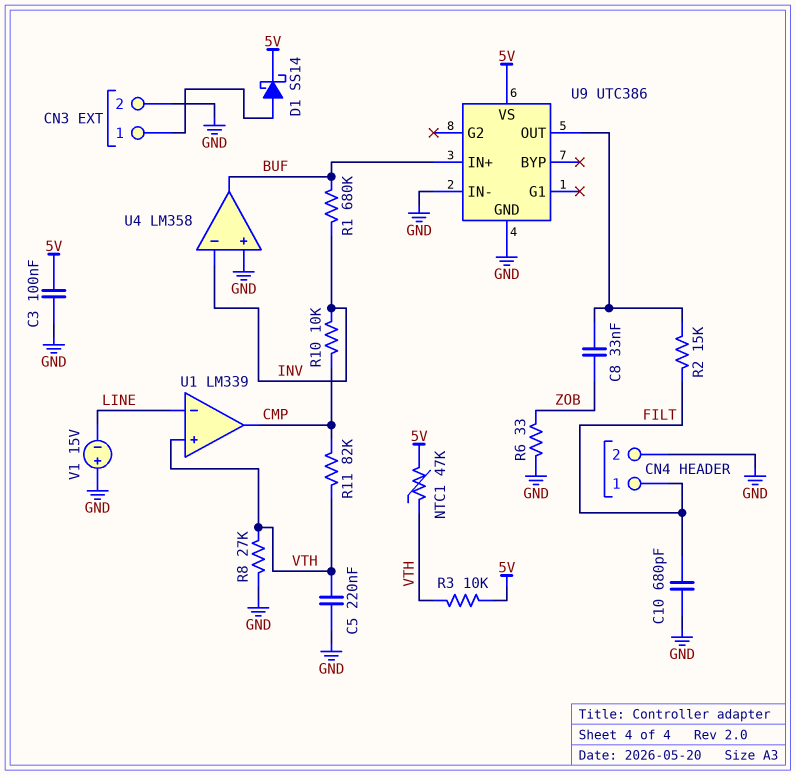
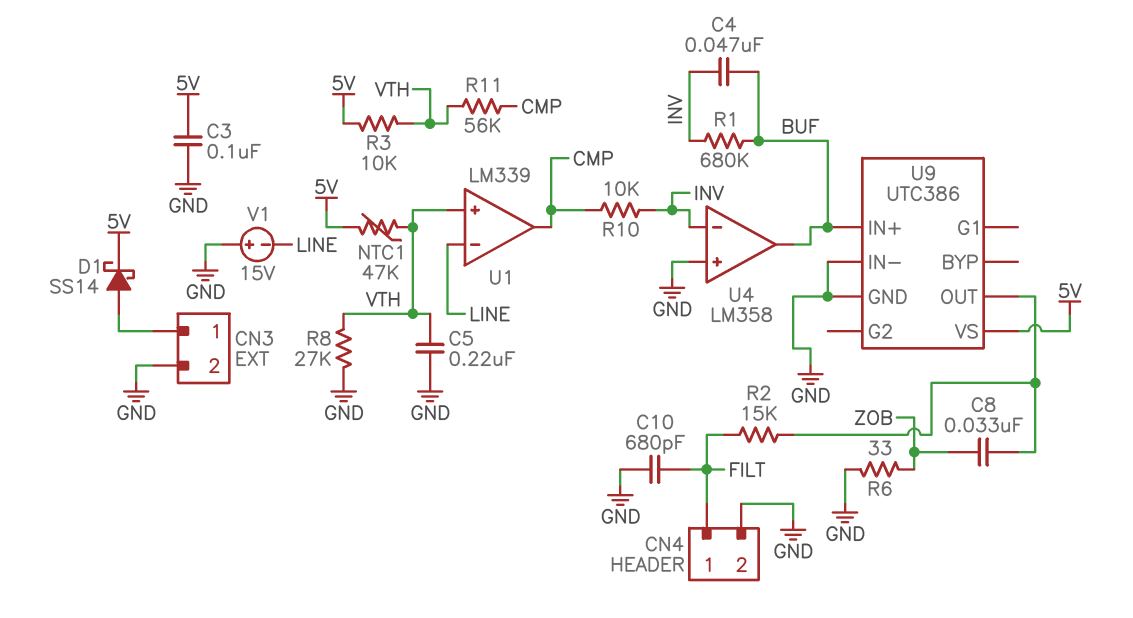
C4: none -> 47nF (BUF, INV)
R11: 82k (CMP, VTH) -> 56k (CMP, VTH)

